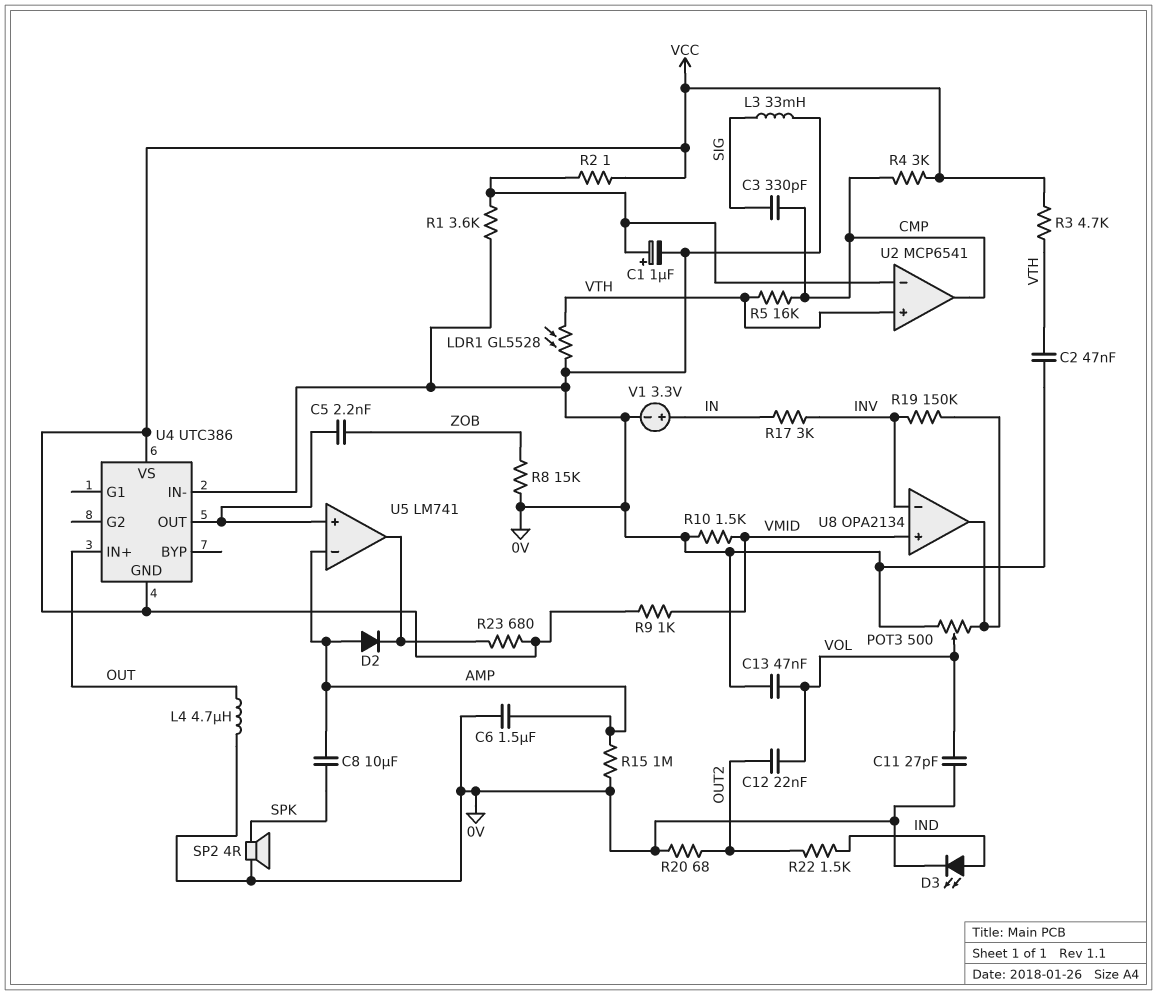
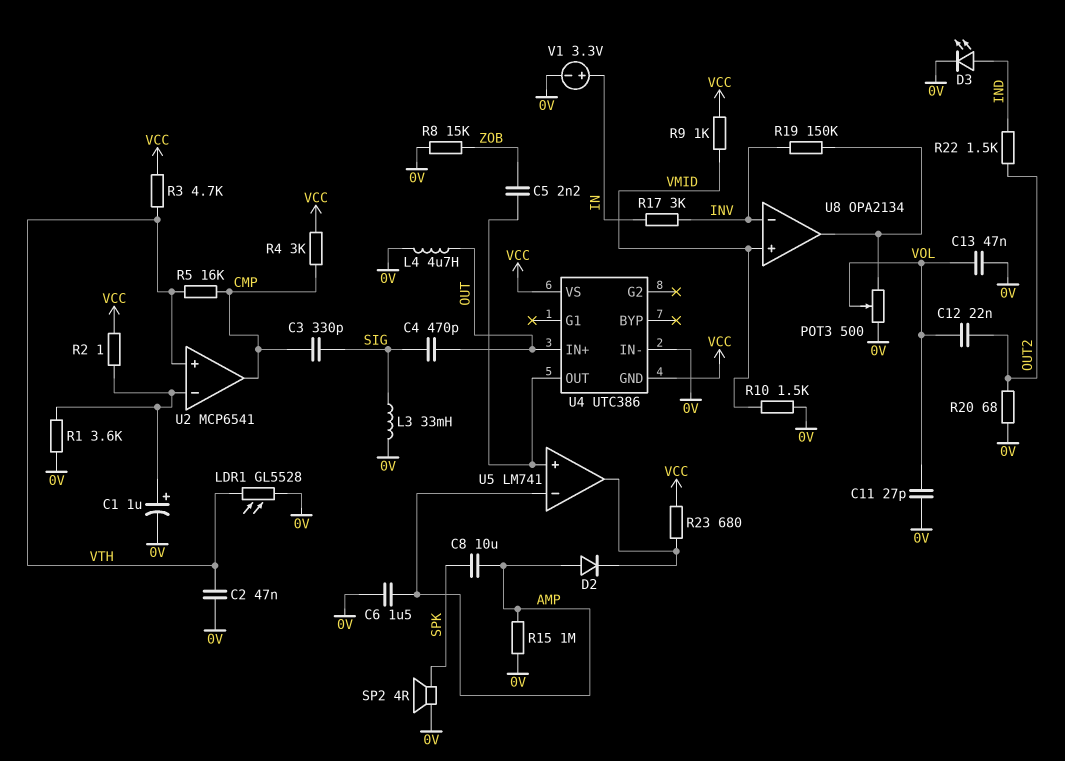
C4: none -> 470pF (OUT, SIG)

